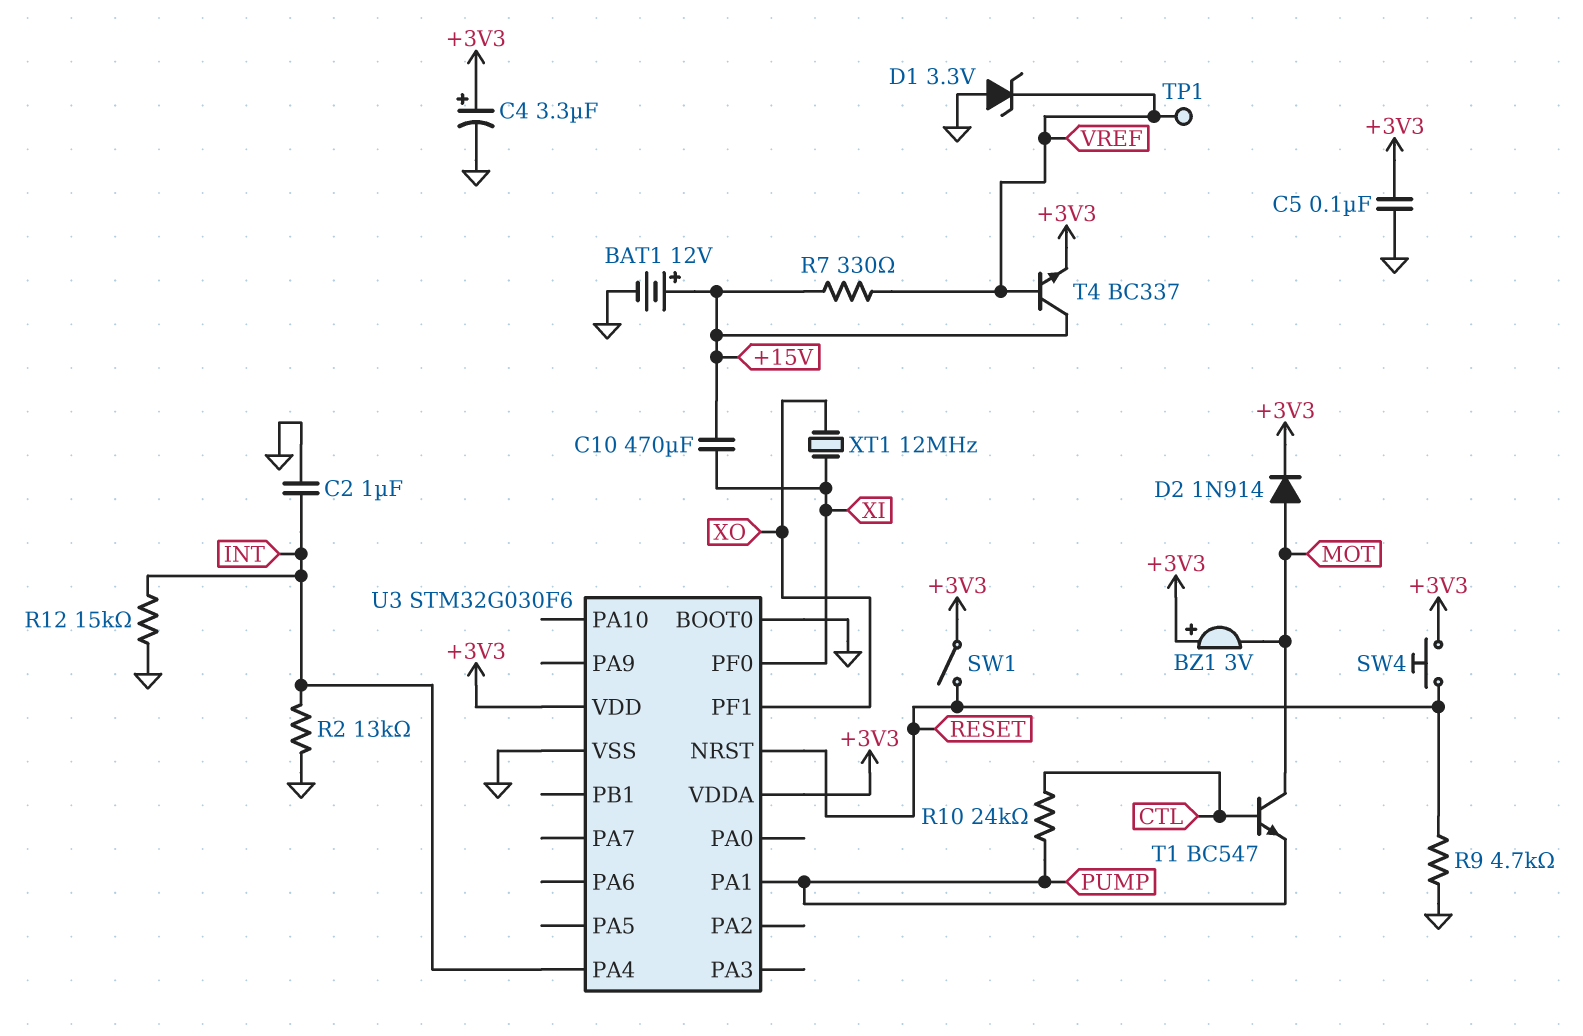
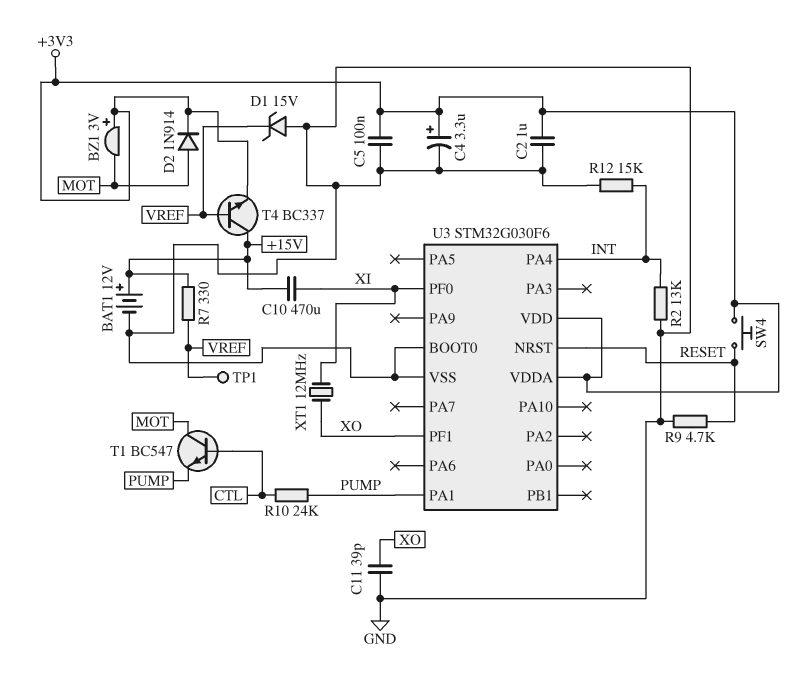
C2: 1uF (GND, INT) -> 1uF (+3V3, GND)
C11: none -> 39pF (GND, XO)
D1: zener 3.3V (A GND, K VREF) -> zener 15V (A GND, K VREF)
SW1: switch (+3V3, RESET) -> none

